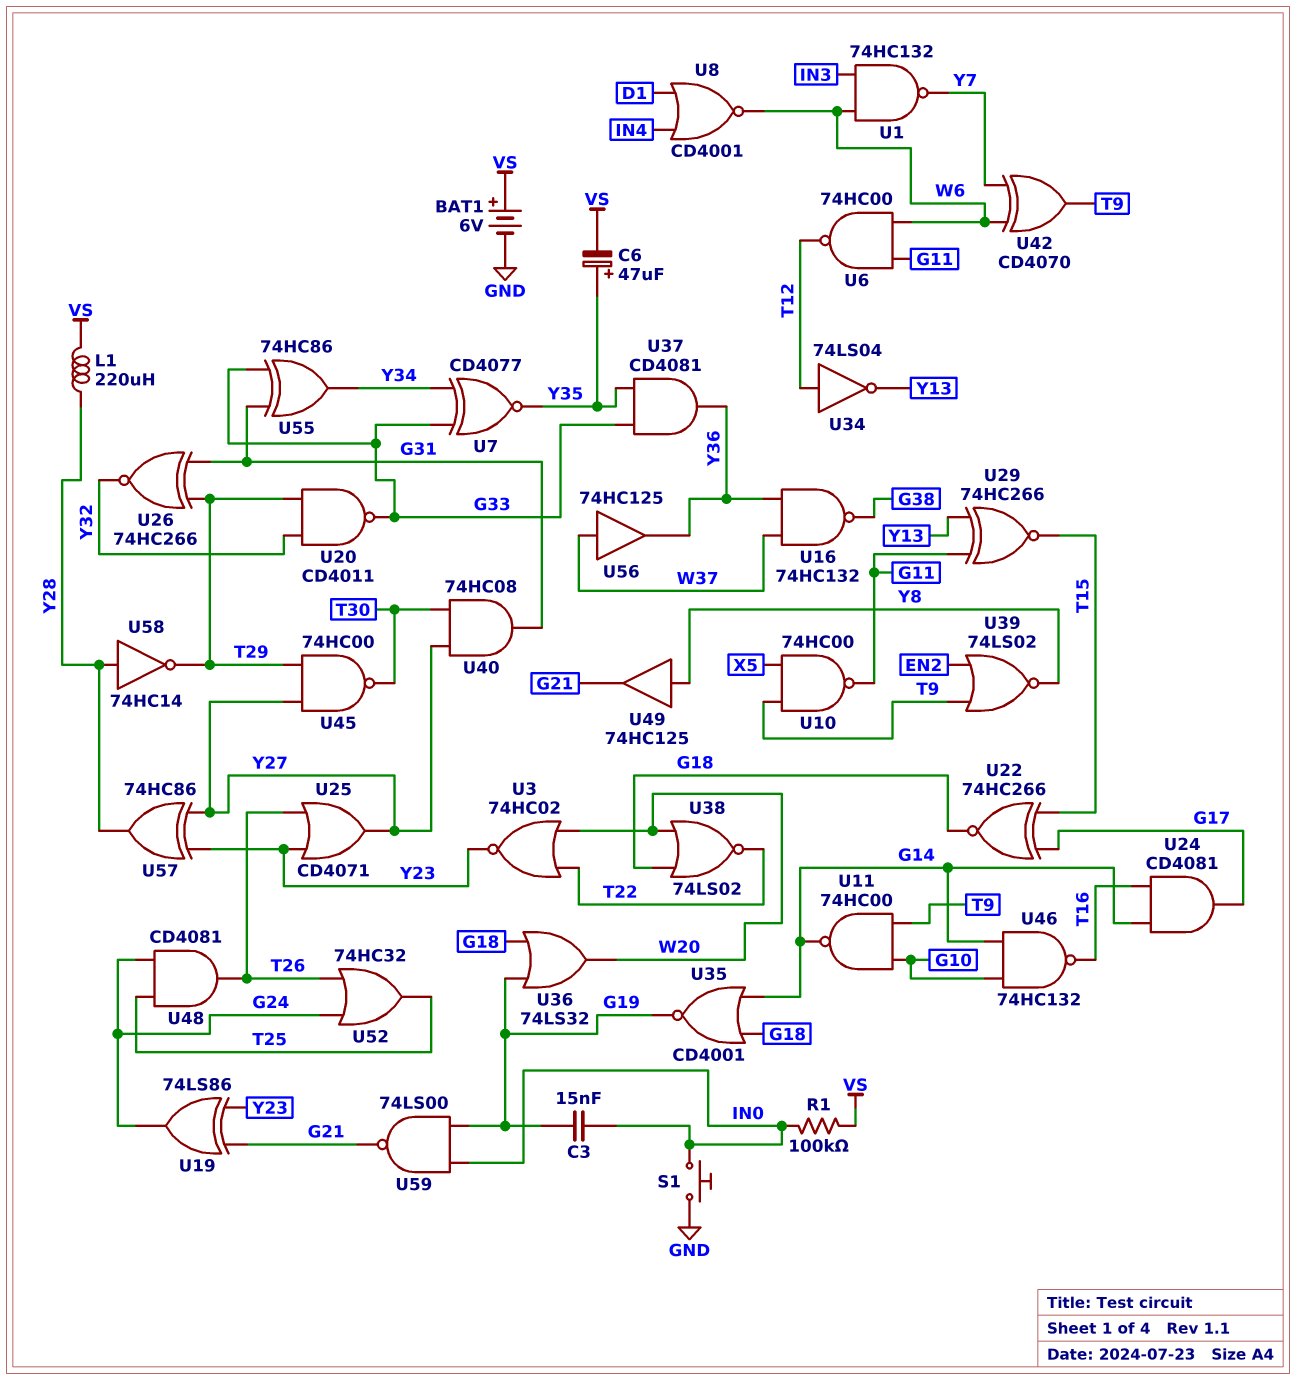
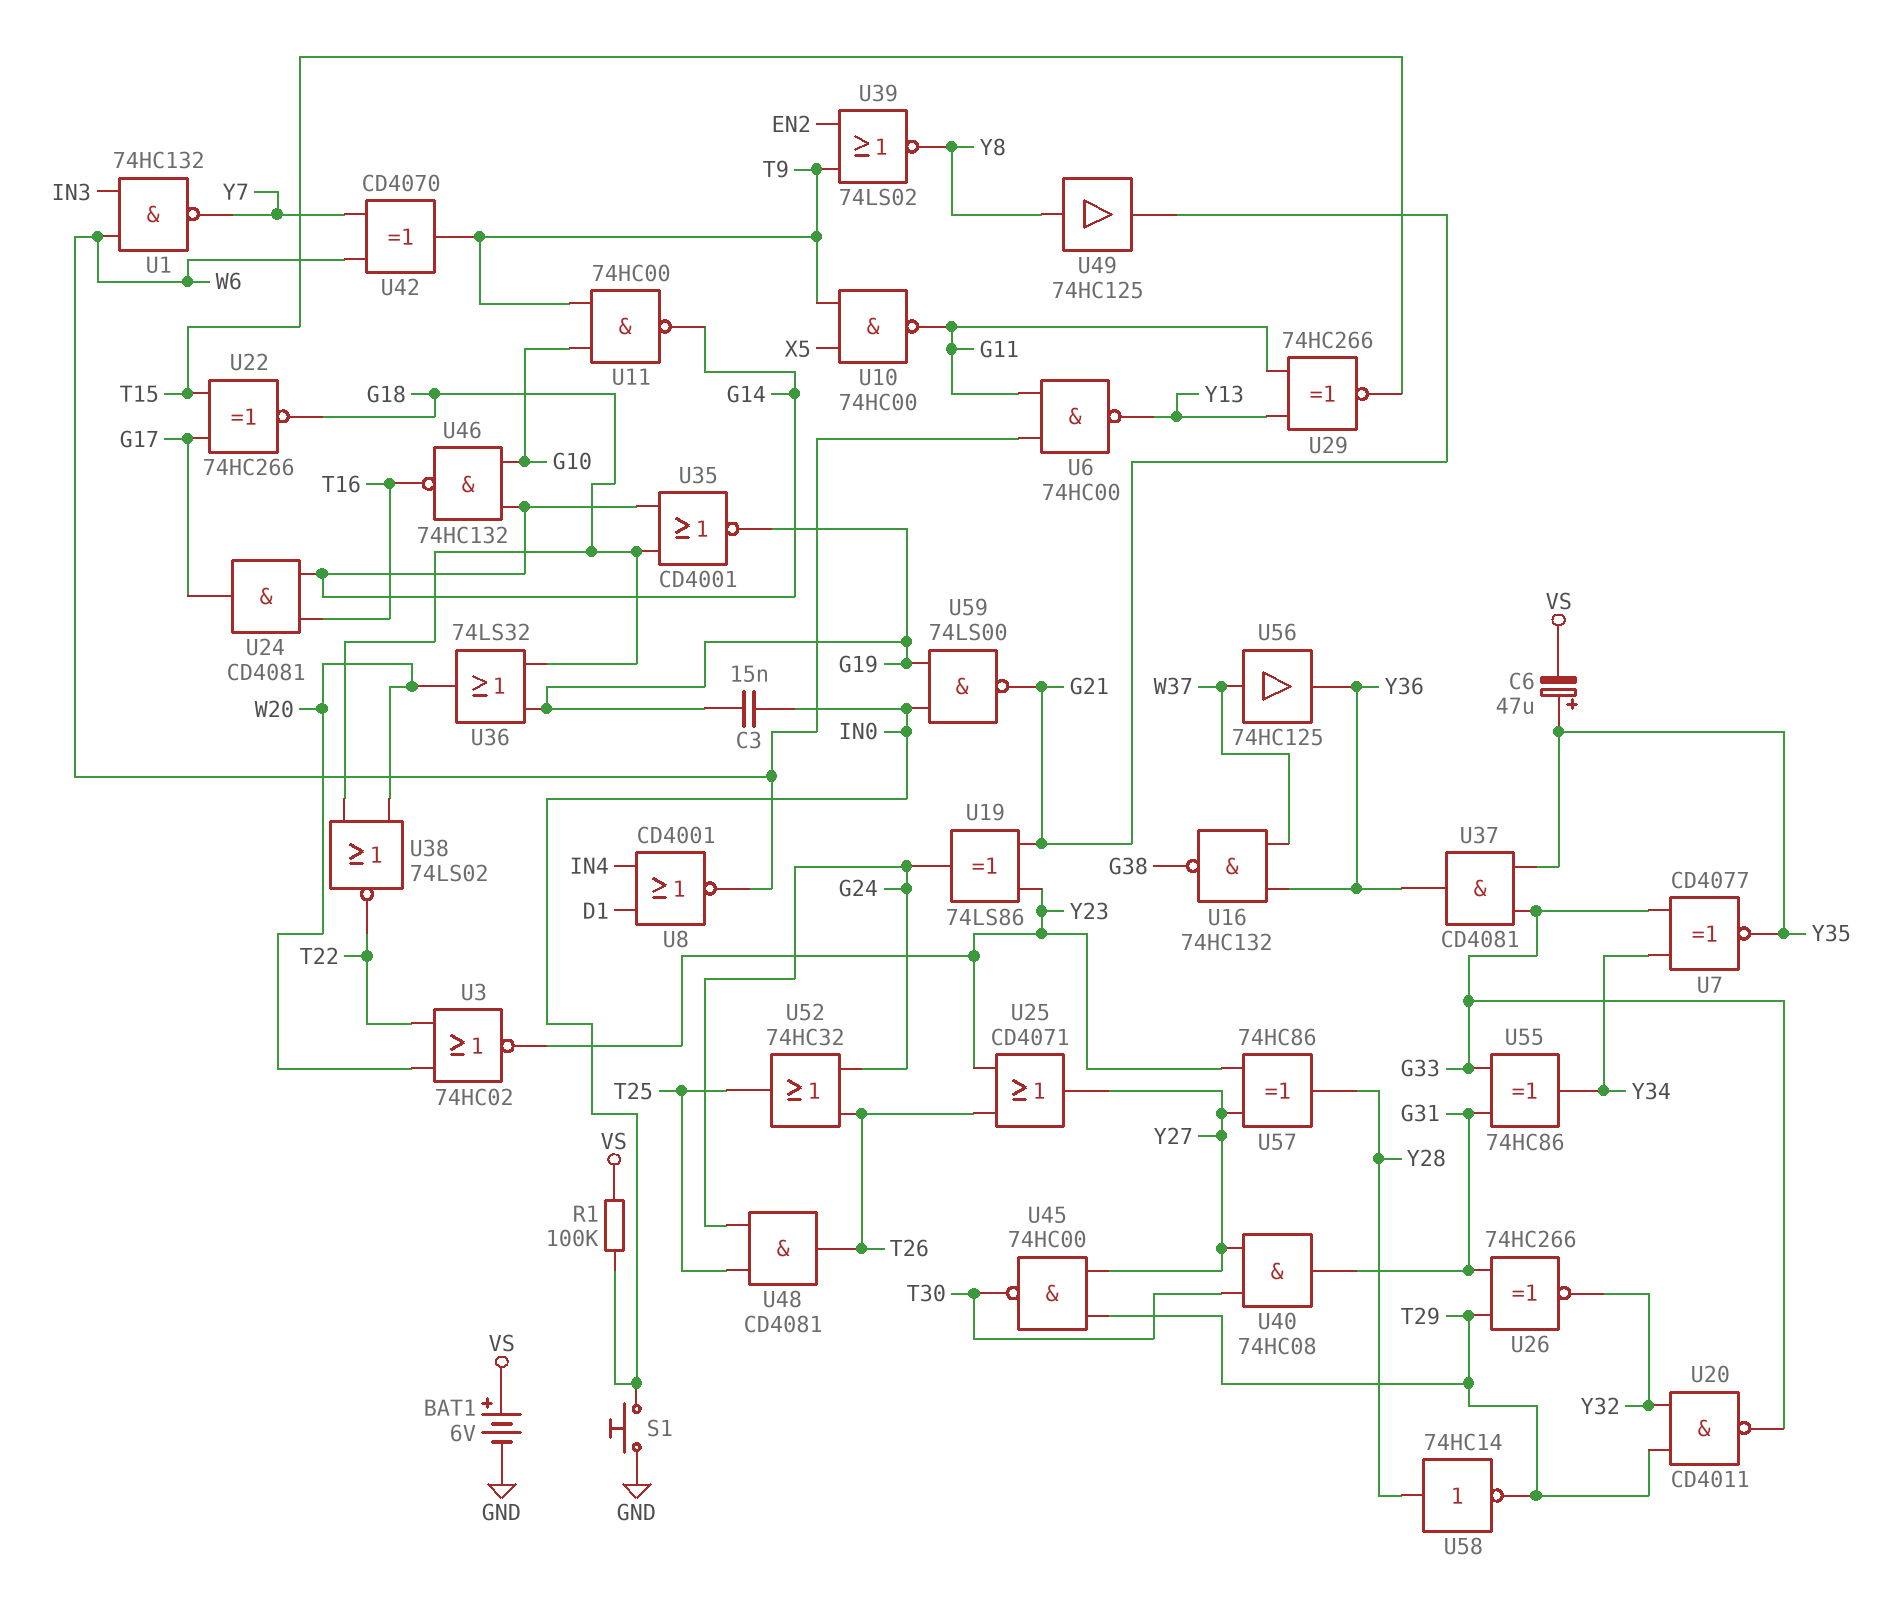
L1: 220uH (VS, Y28) -> none
U6: NAND 74HC00 (in G11, in W6, out T12) -> NAND 74HC00 (in G11, in W6, out Y13)
U34: NOT 74LS04 (in T12, out Y13) -> none

